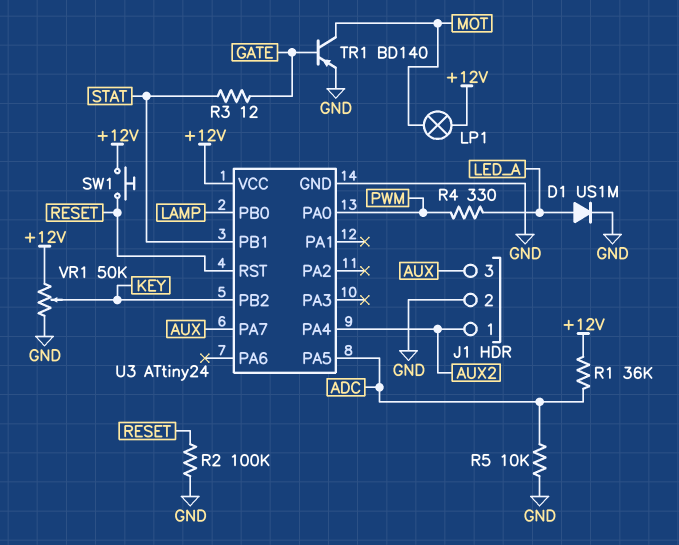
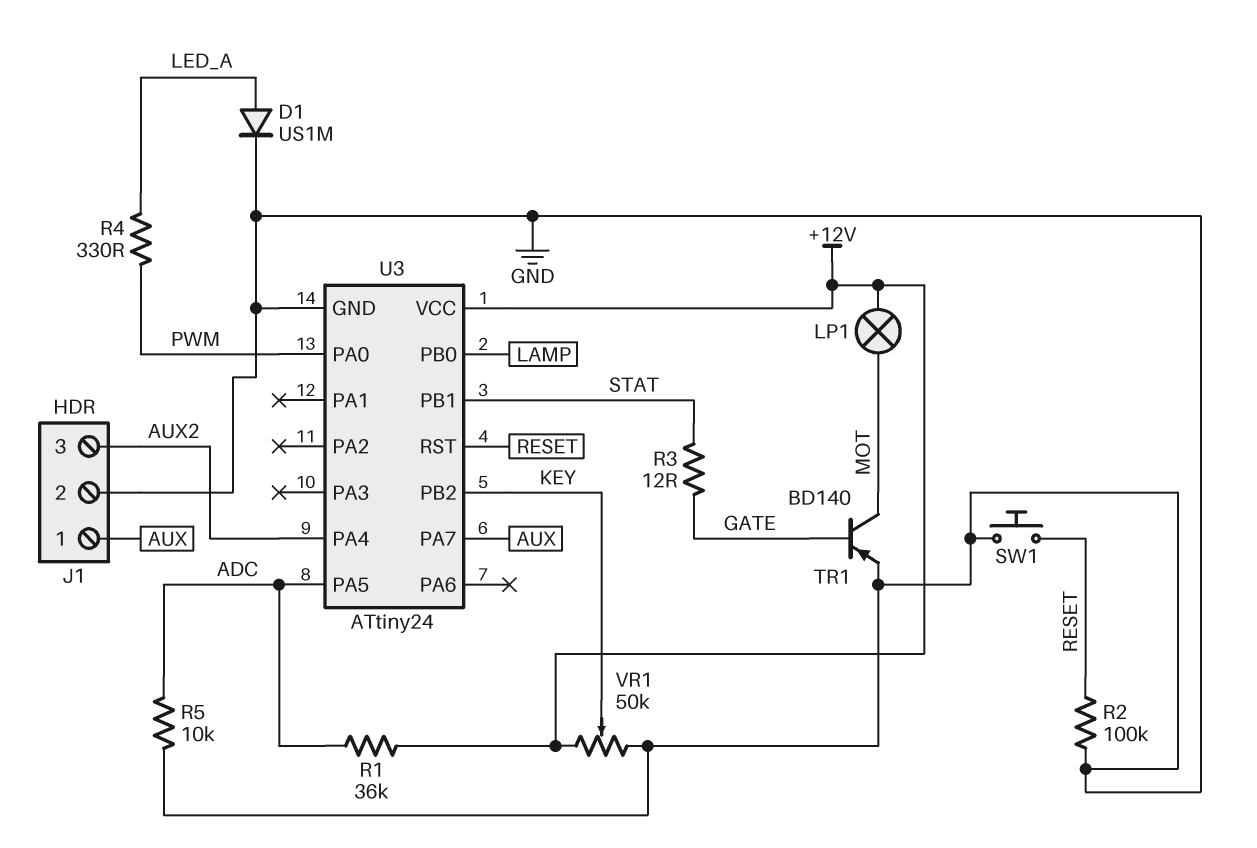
J1 pin 1: AUX2 -> AUX
J1 pin 3: AUX -> AUX2
SW1: button (+12V, RESET) -> button (GND, RESET)

